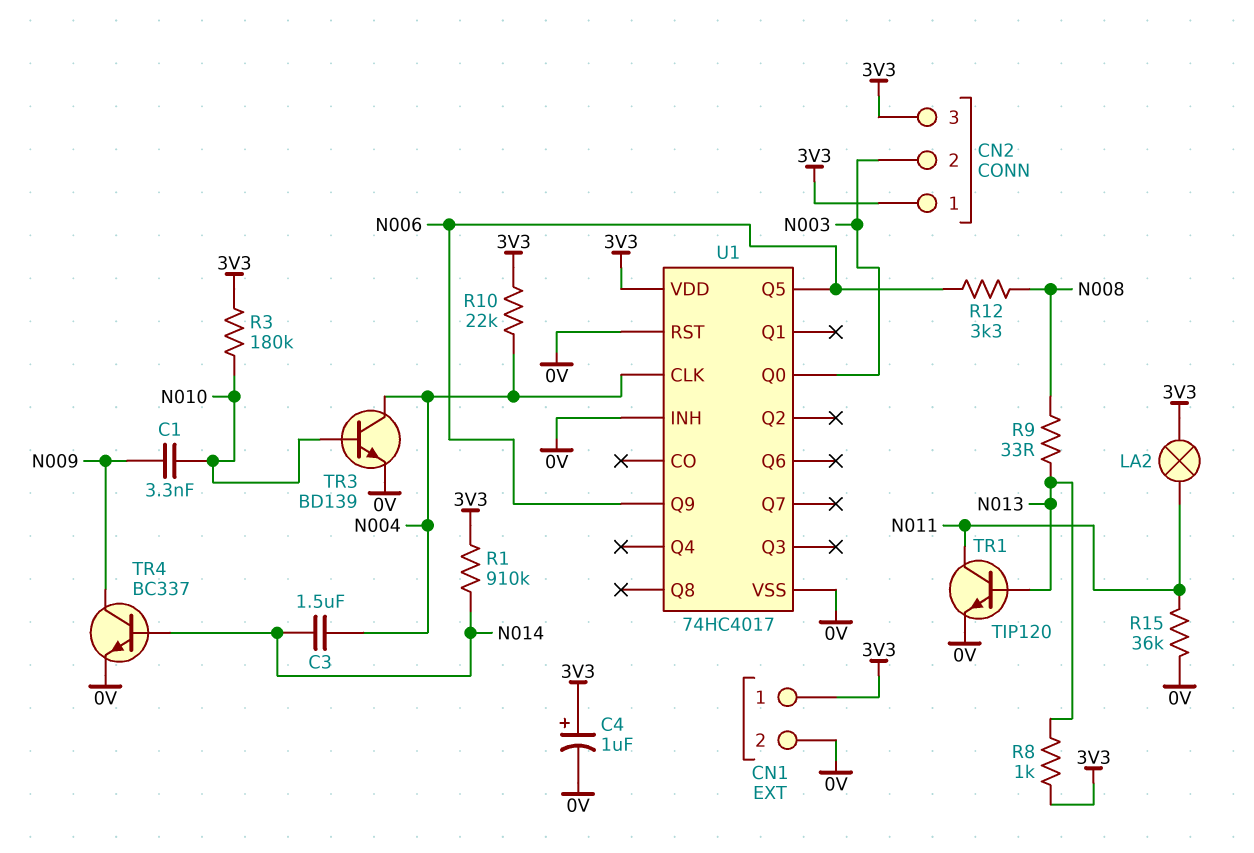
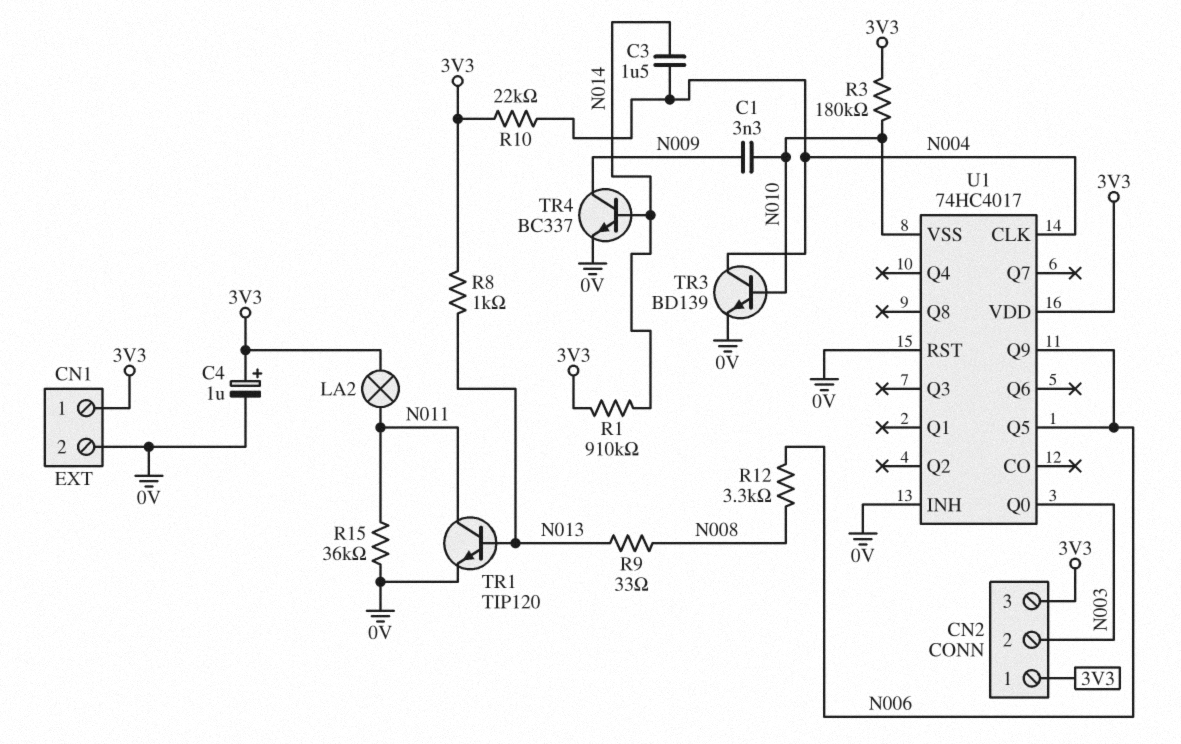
U1 pin VSS: 0V -> N010

